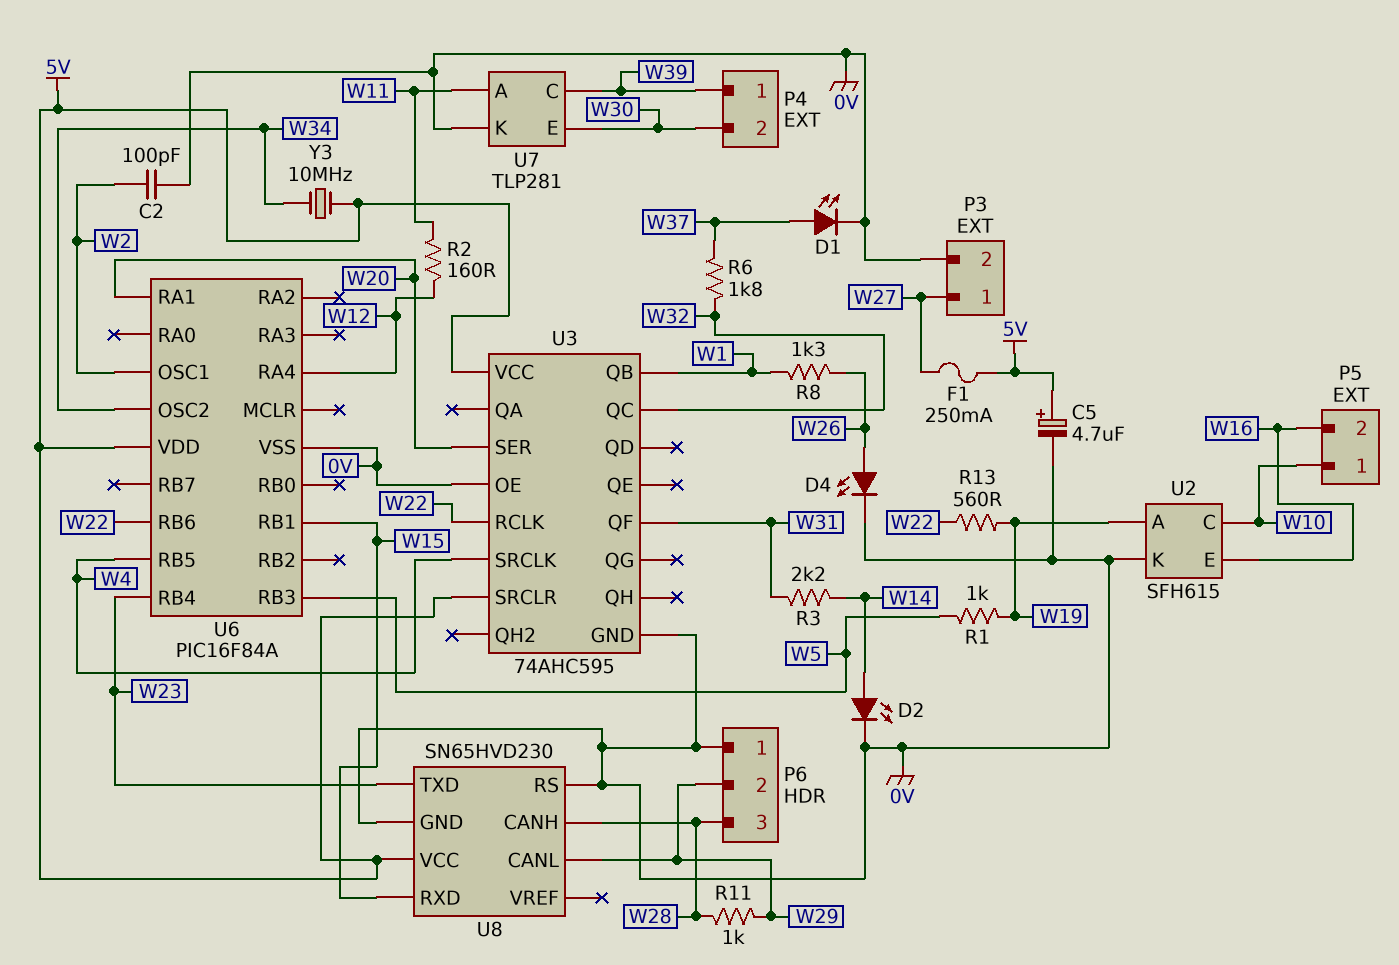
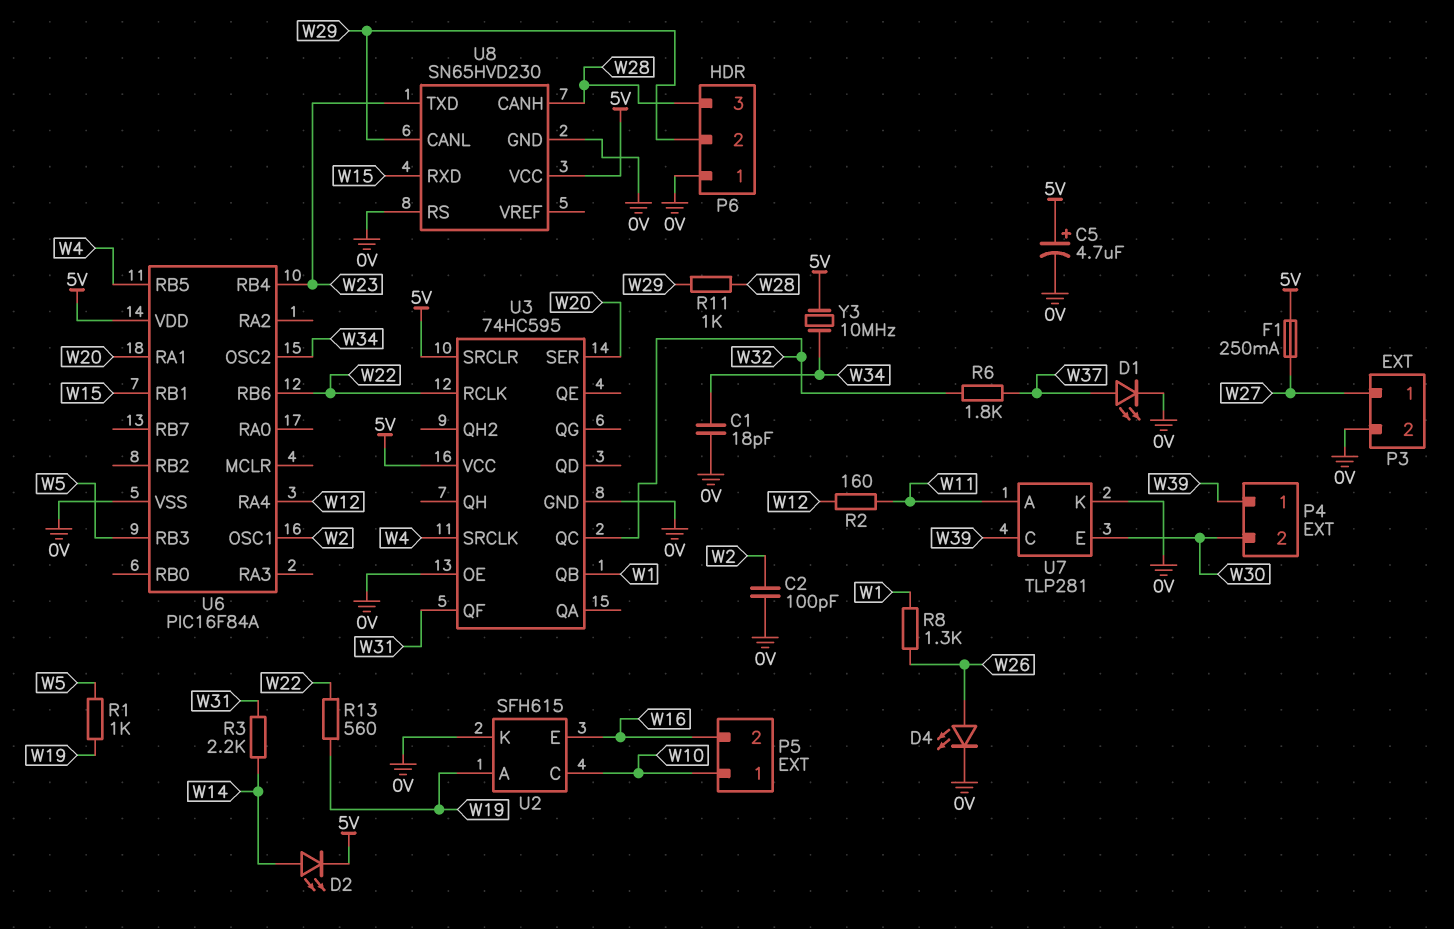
C1: none -> 18pF (0V, W34)
D2: LED (A W14, K 0V) -> LED (A W14, K 5V)
U3: 74AHC595 -> 74HC595

